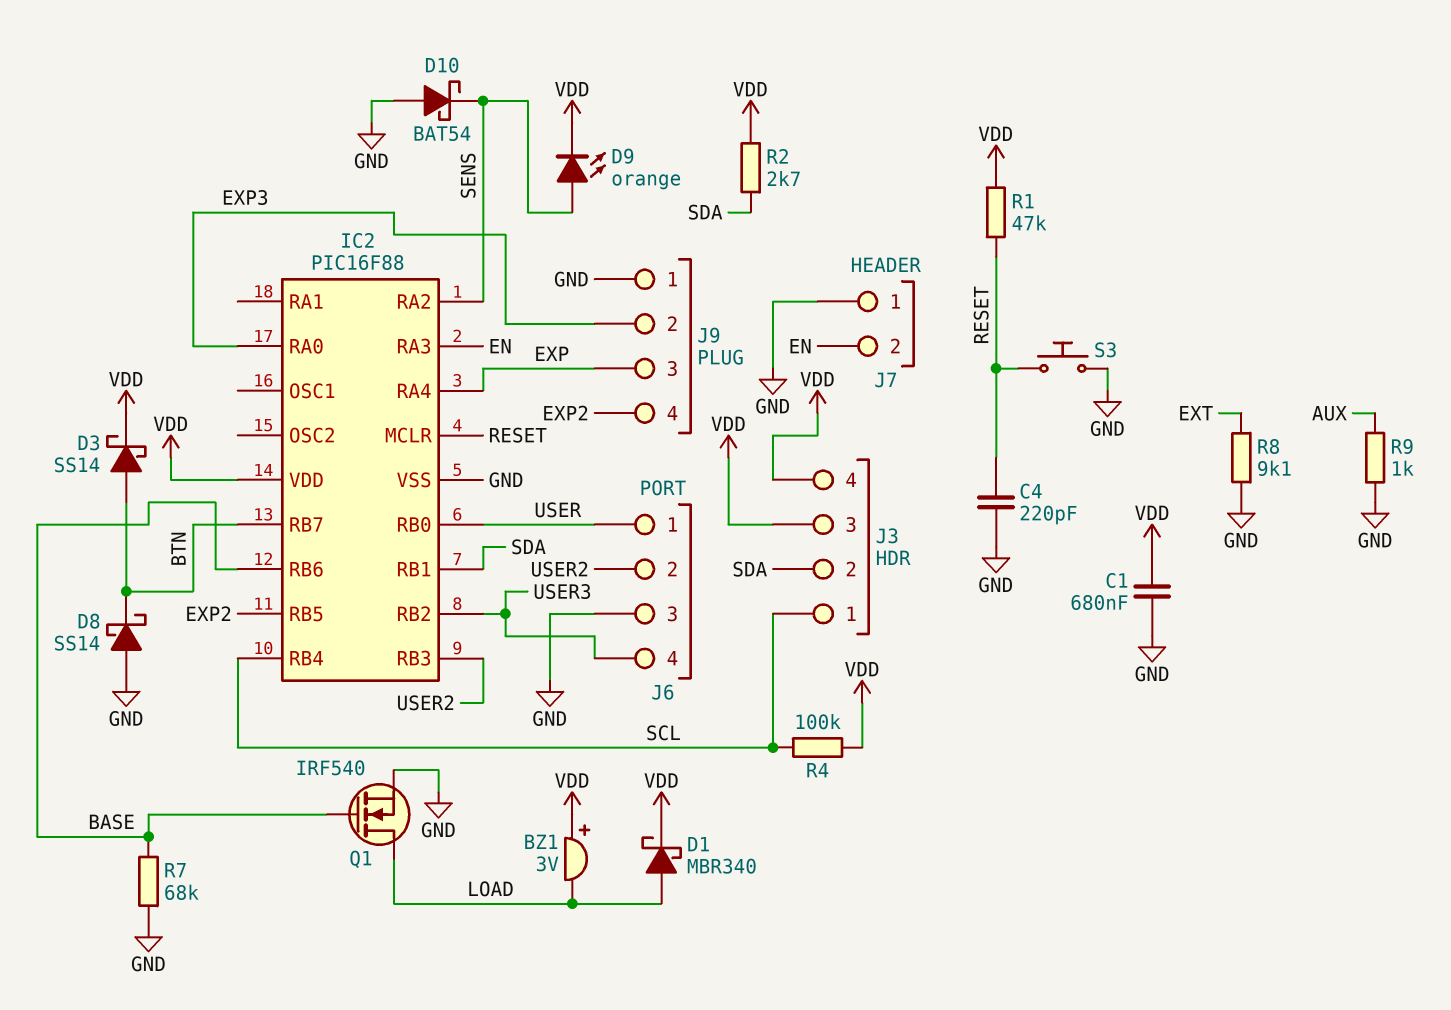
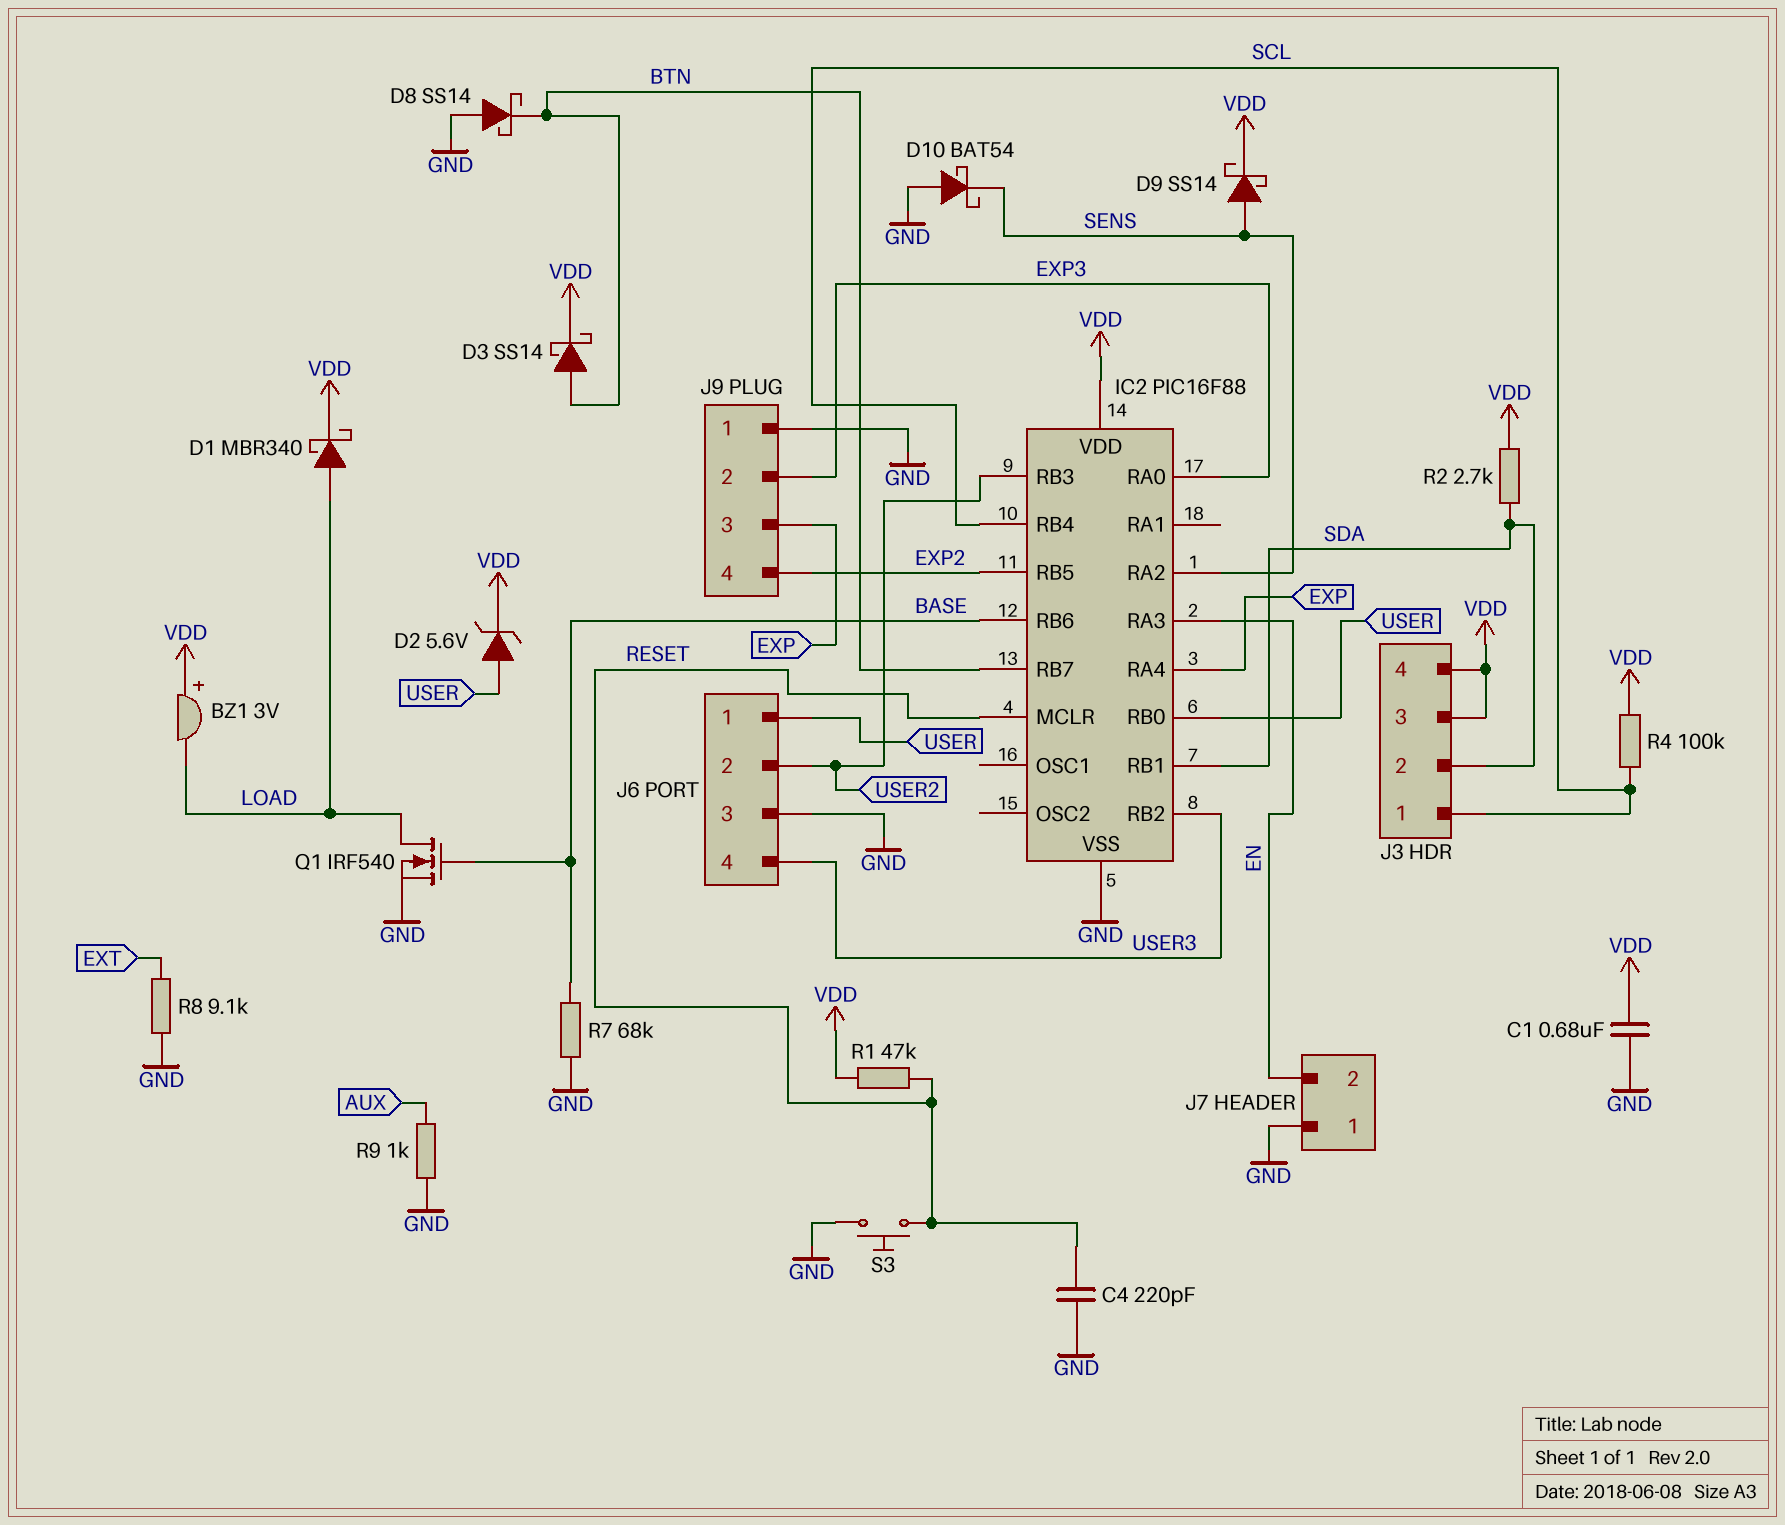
D2: none -> zener 5.6V (A USER, K VDD)
D9: LED orange (A SENS, K VDD) -> schottky SS14 (A SENS, K VDD)

